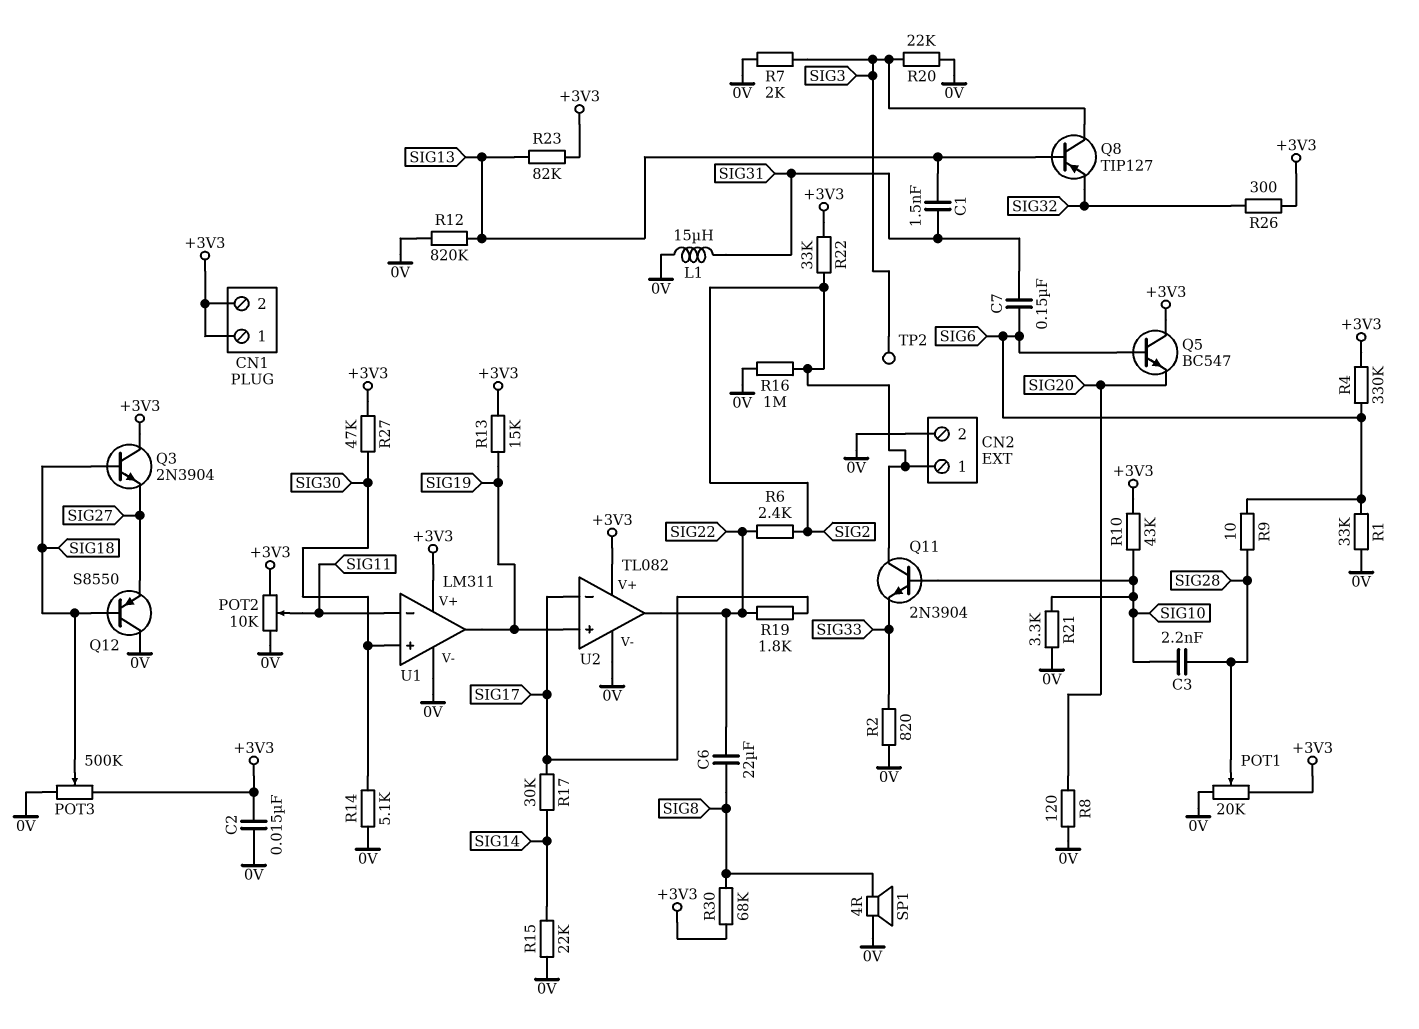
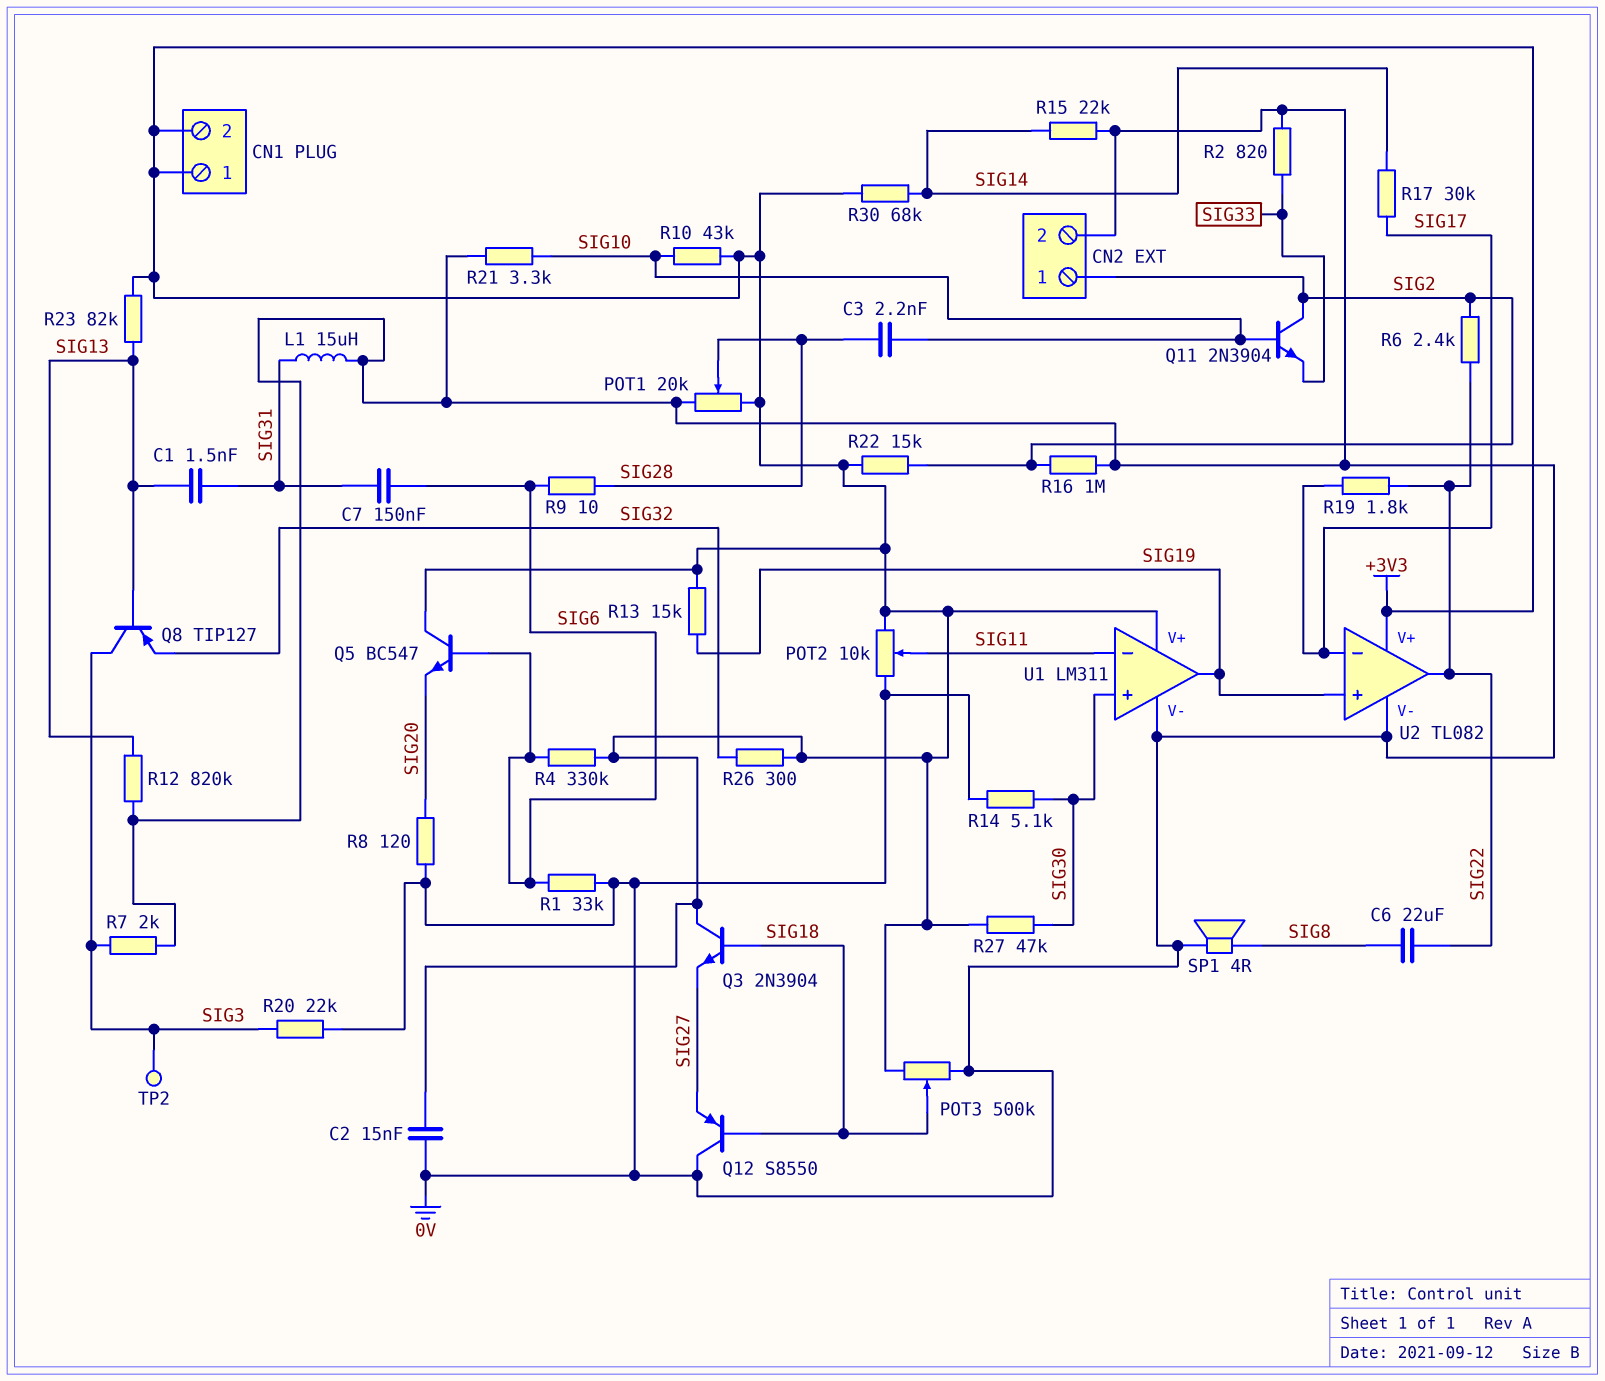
R22: 33k (+3V3, SIG2) -> 15k (+3V3, SIG2)
R30: 68k (+3V3, SIG8) -> 68k (+3V3, SIG14)

